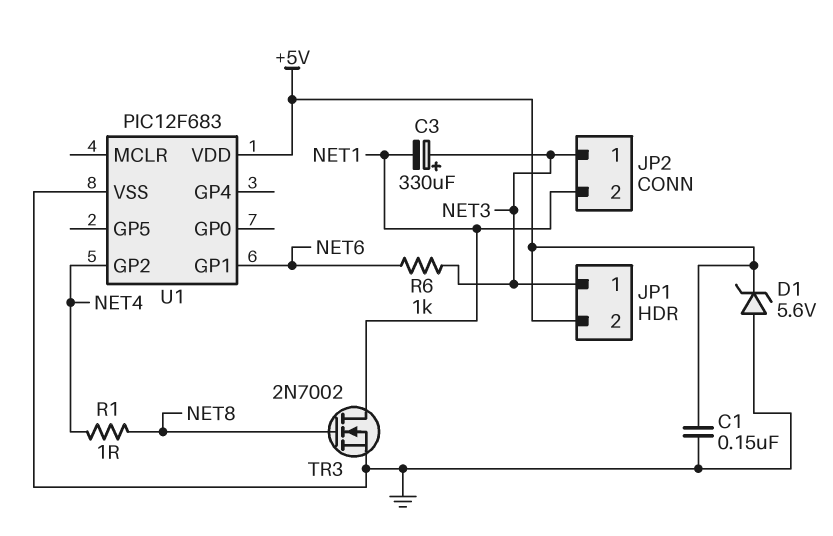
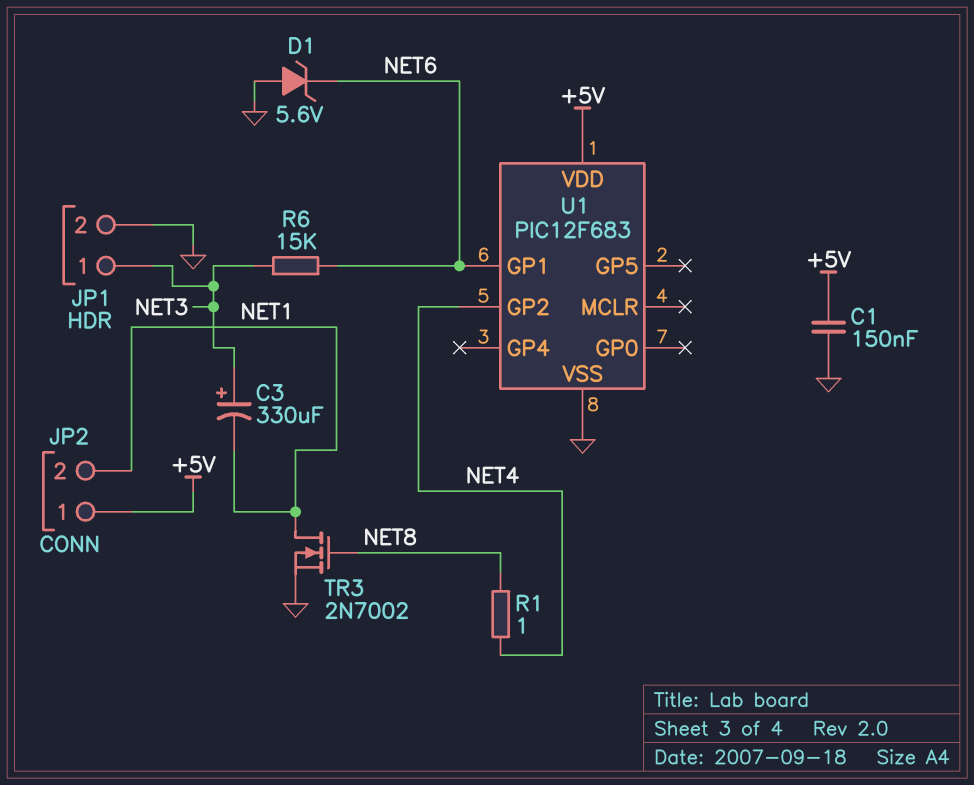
D1: zener 5.6V (A GND, K +5V) -> zener 5.6V (A GND, K NET6)
JP1 pin 2: +5V -> GND
JP2 pin 1: NET3 -> +5V
R6: 1k (NET3, NET6) -> 15k (NET3, NET6)

